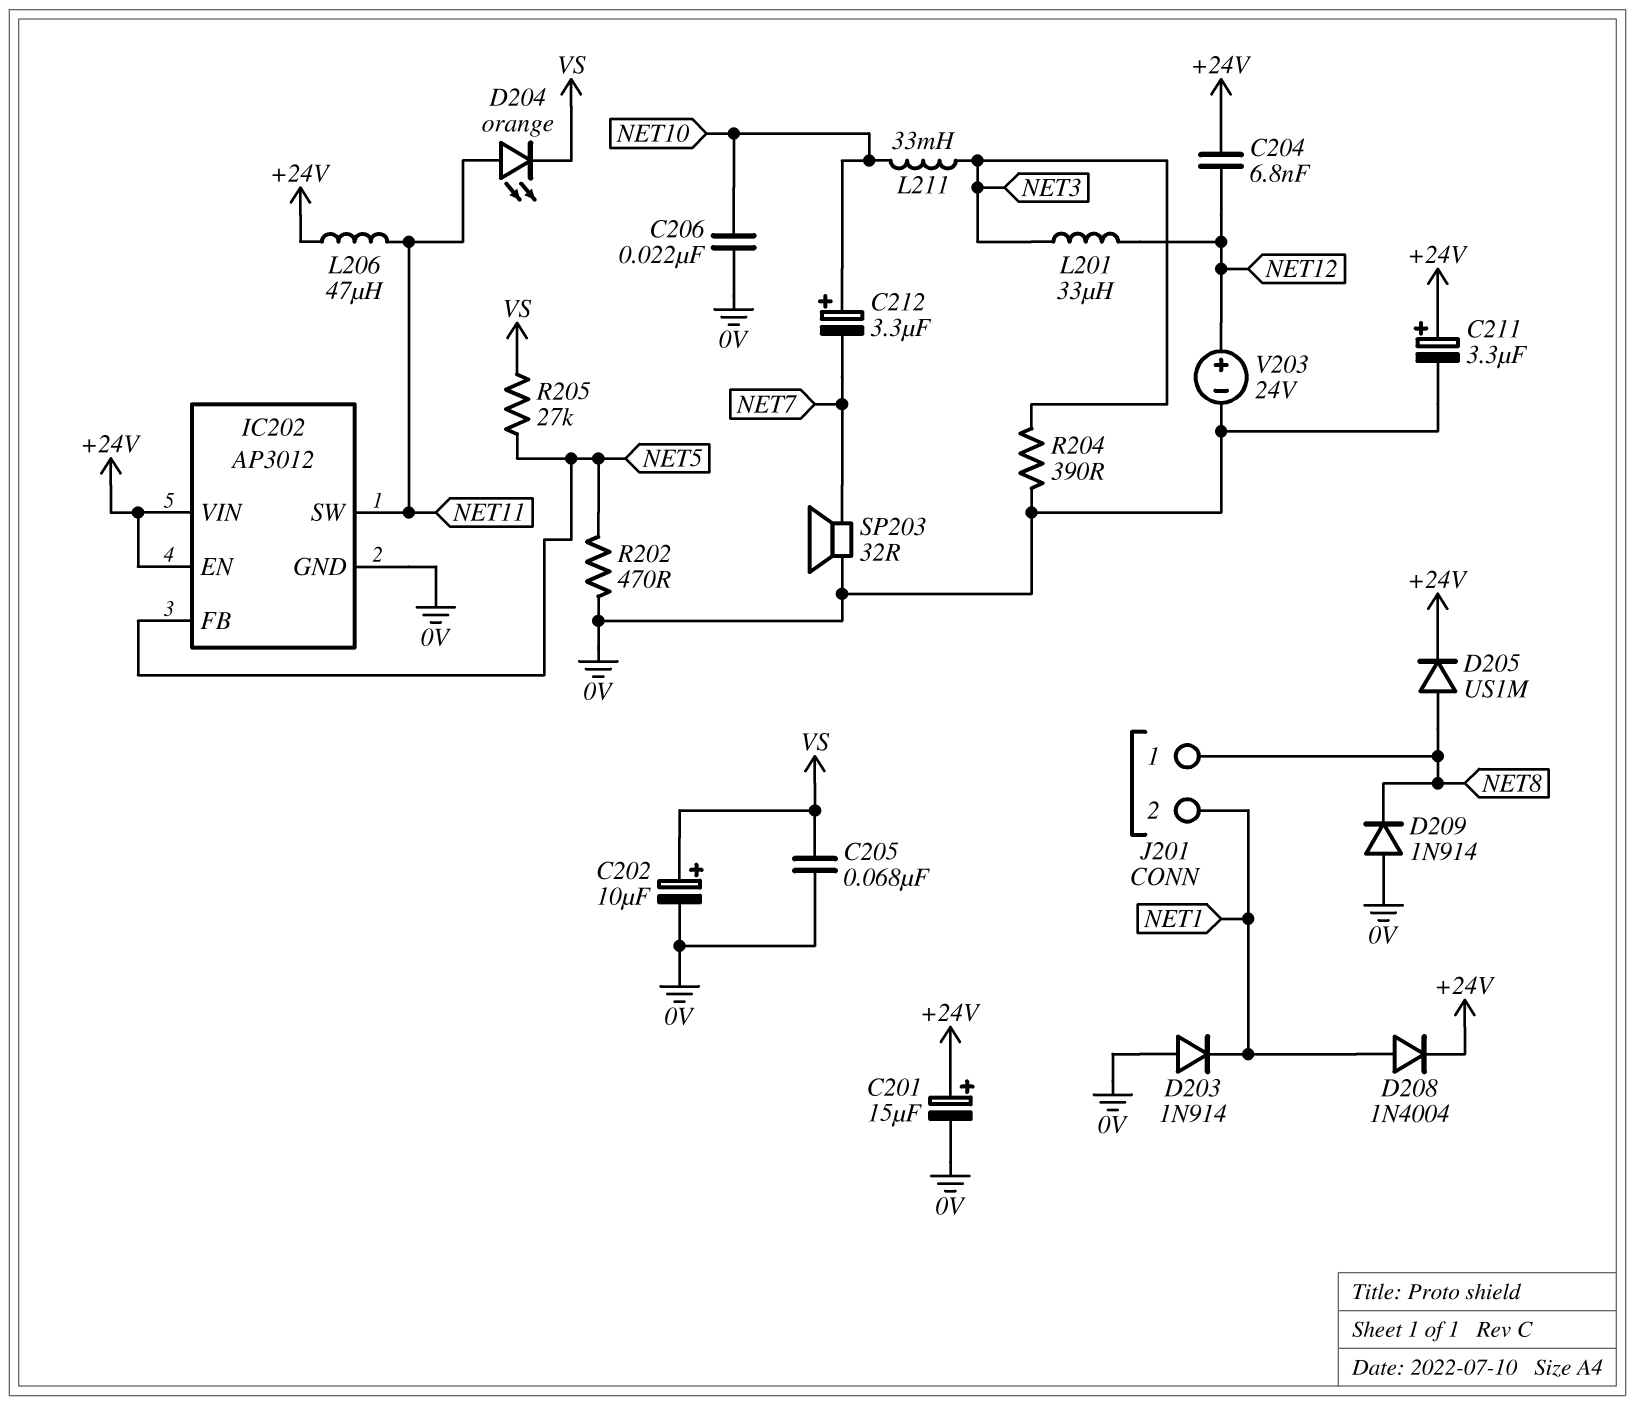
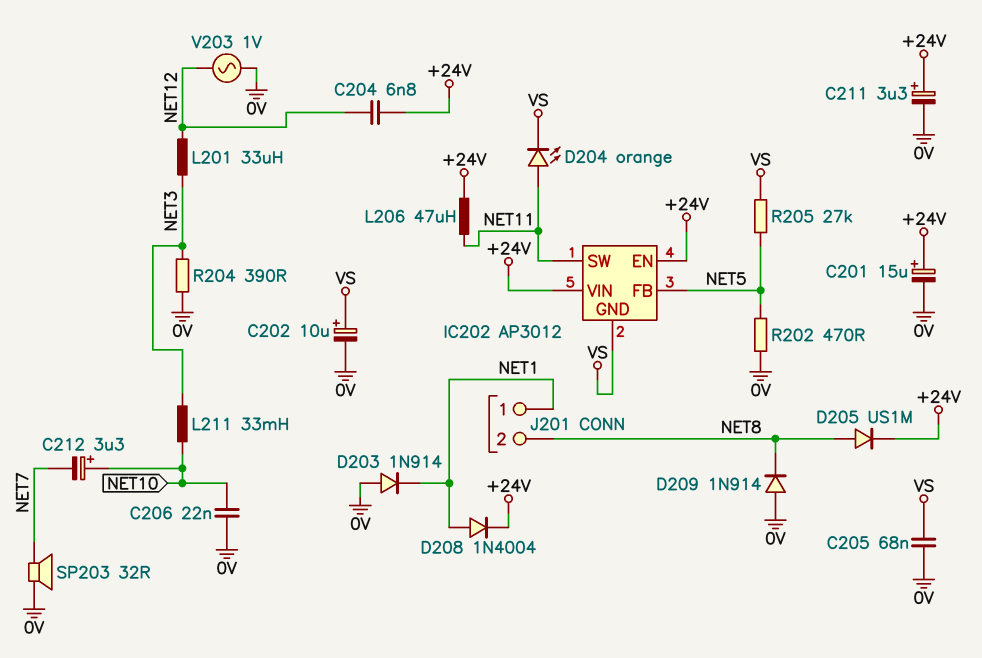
IC202 pin GND: 0V -> VS
J201 pin 1: NET8 -> NET1
J201 pin 2: NET1 -> NET8
V203: 24V (plus NET12, minus 0V) -> AC 1V (0V, NET12)

